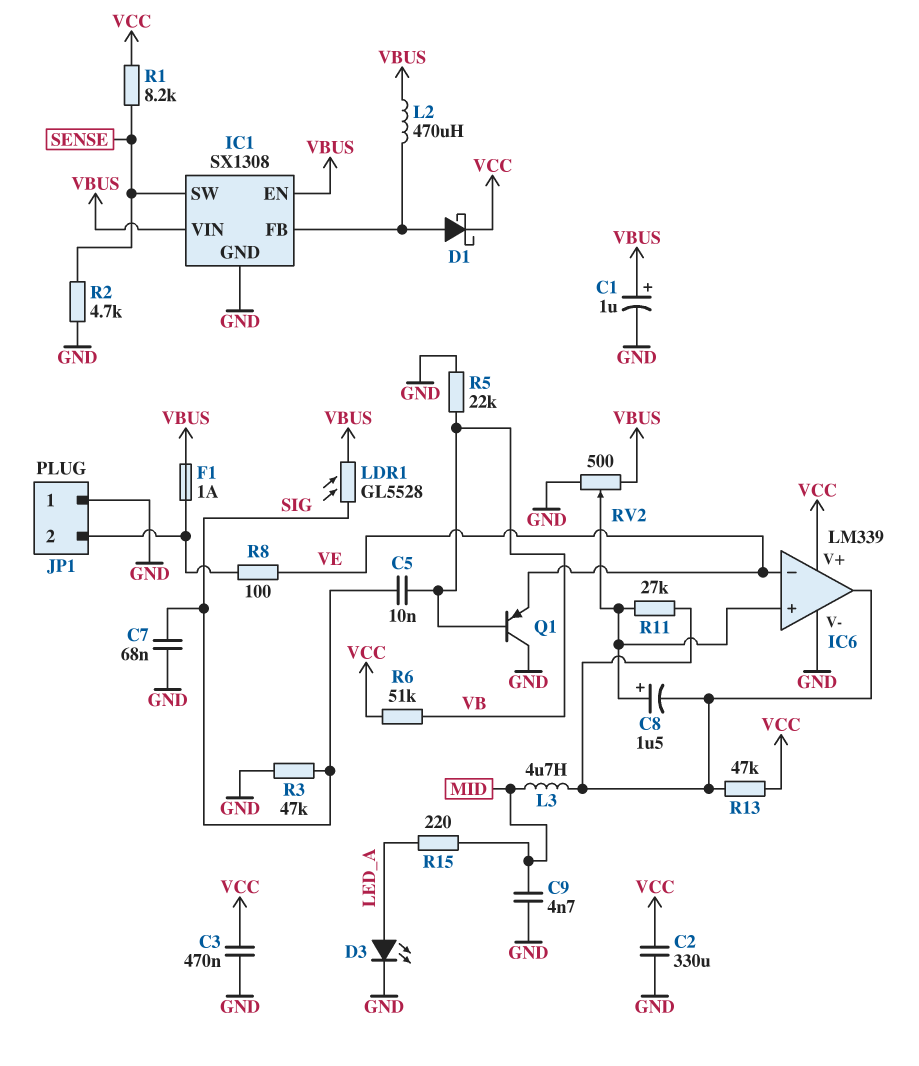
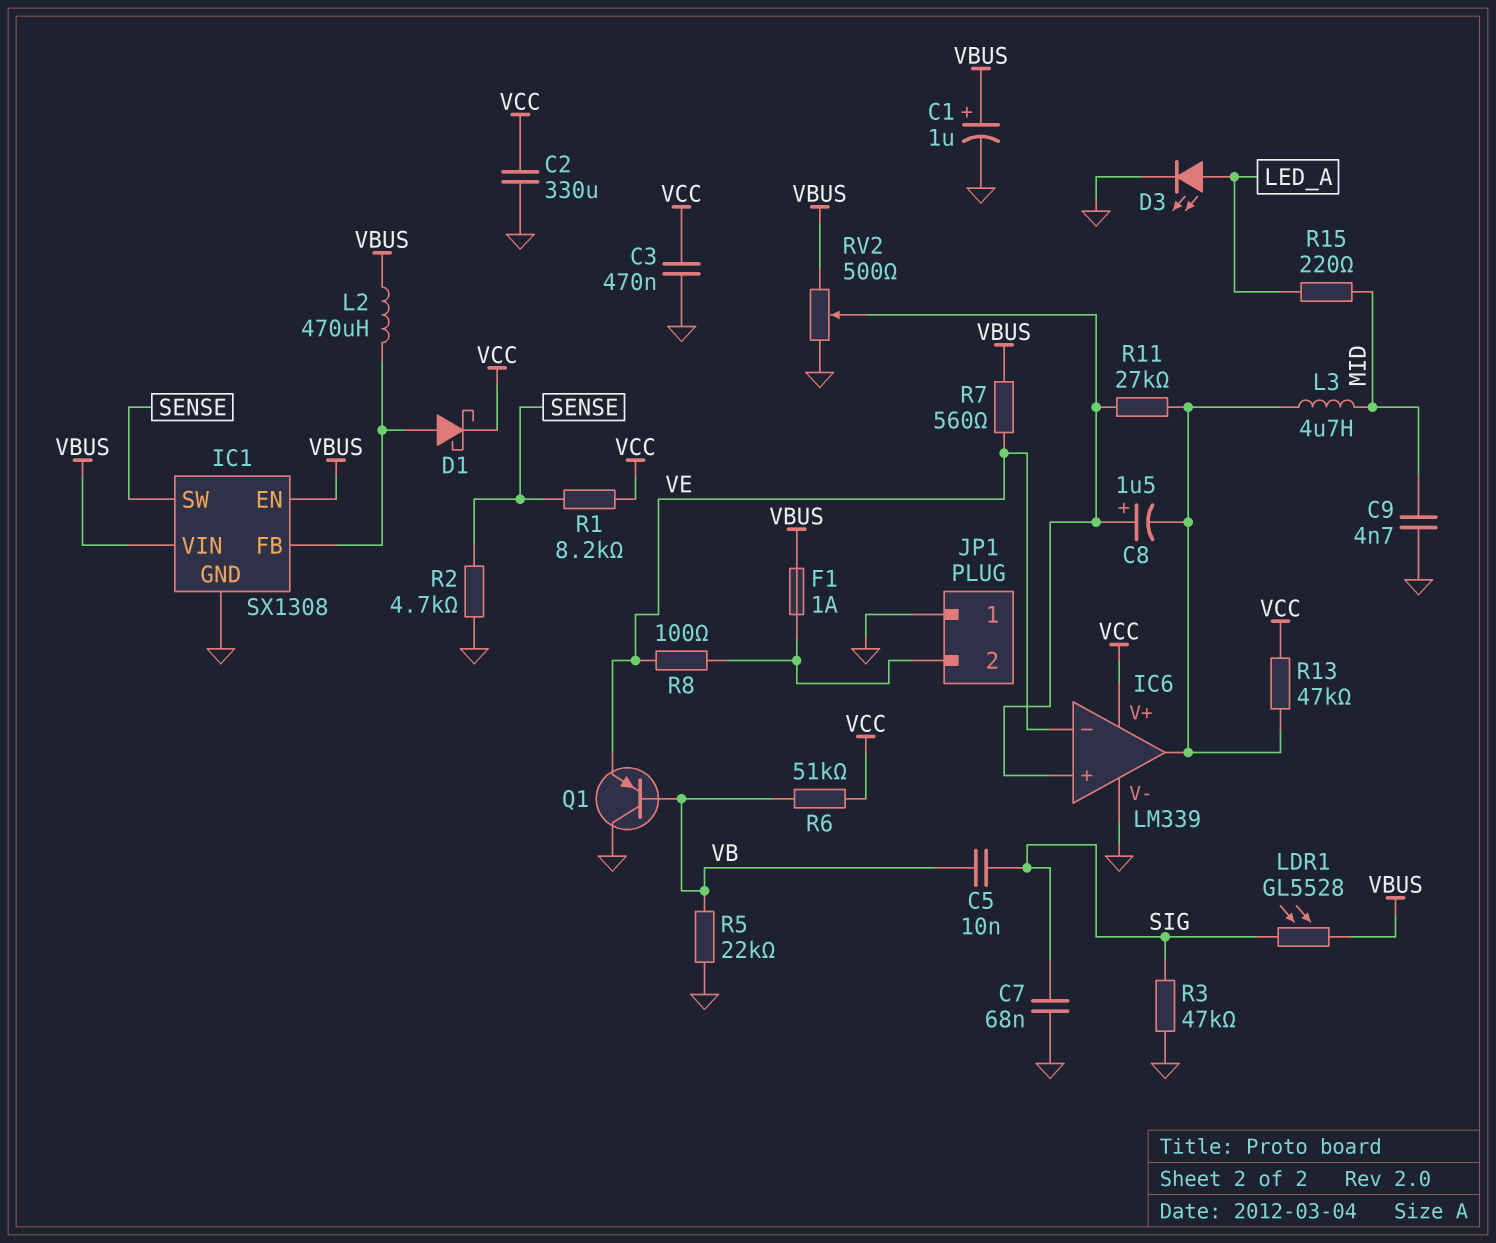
R7: none -> 560 (VBUS, VE)

